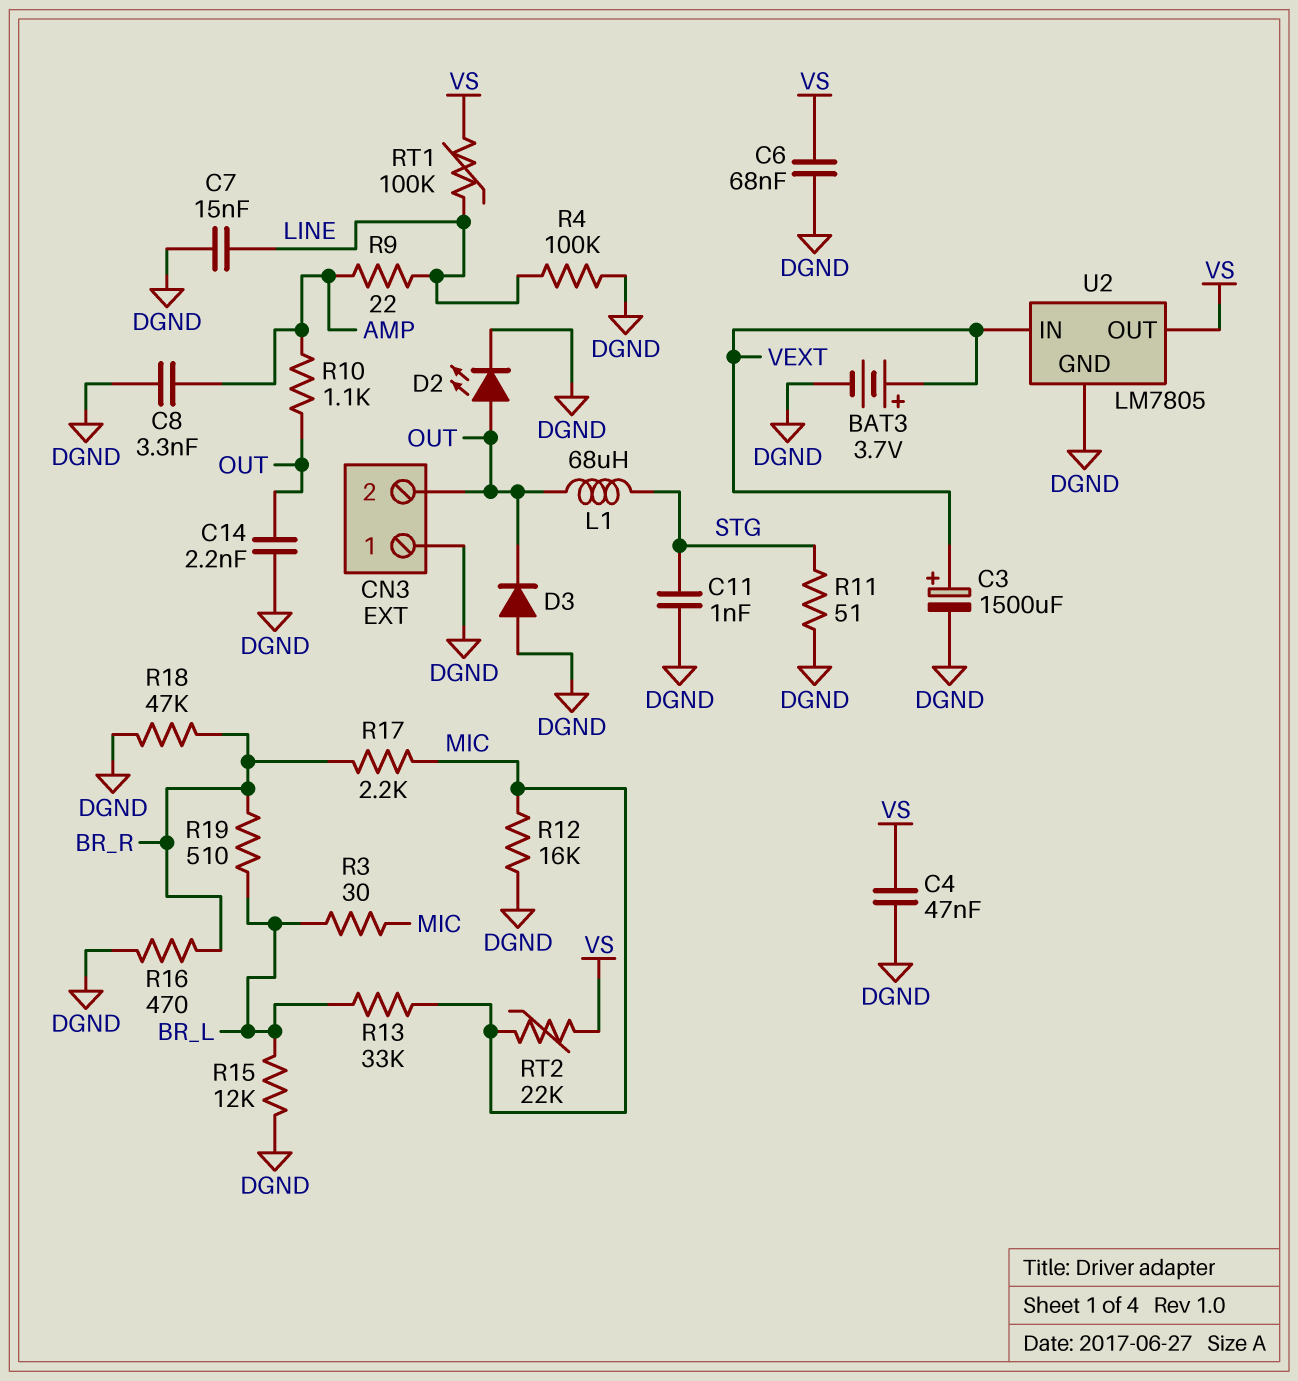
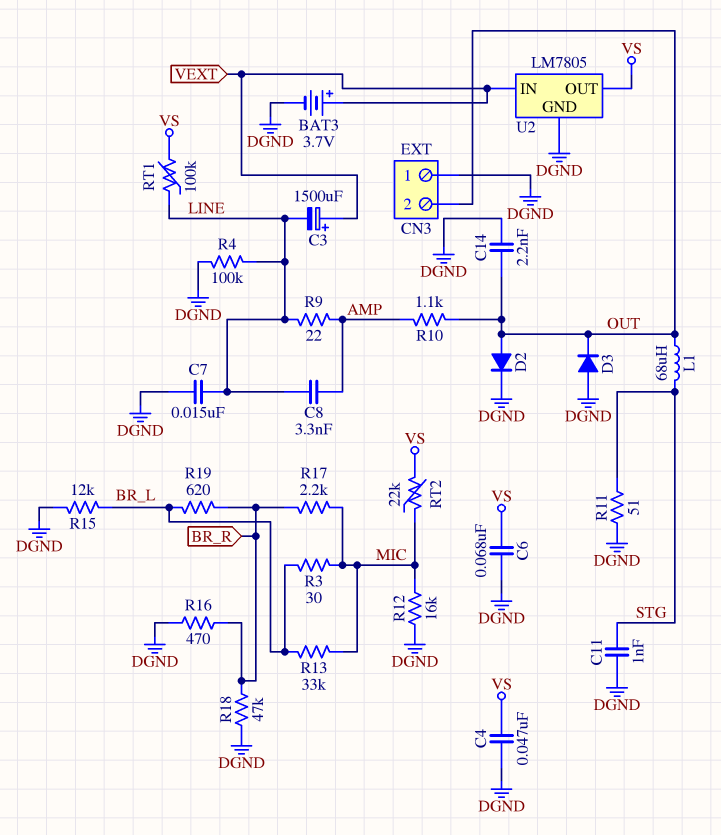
C3: 1500uF (plus VEXT, minus DGND) -> 1500uF (plus VEXT, minus LINE)
C8: 3.3nF (AMP, DGND) -> 3.3nF (AMP, LINE)
D2: LED (A OUT, K DGND) -> diode (A OUT, K DGND)
R19: 510 (BR_L, BR_R) -> 620 (BR_L, BR_R)

